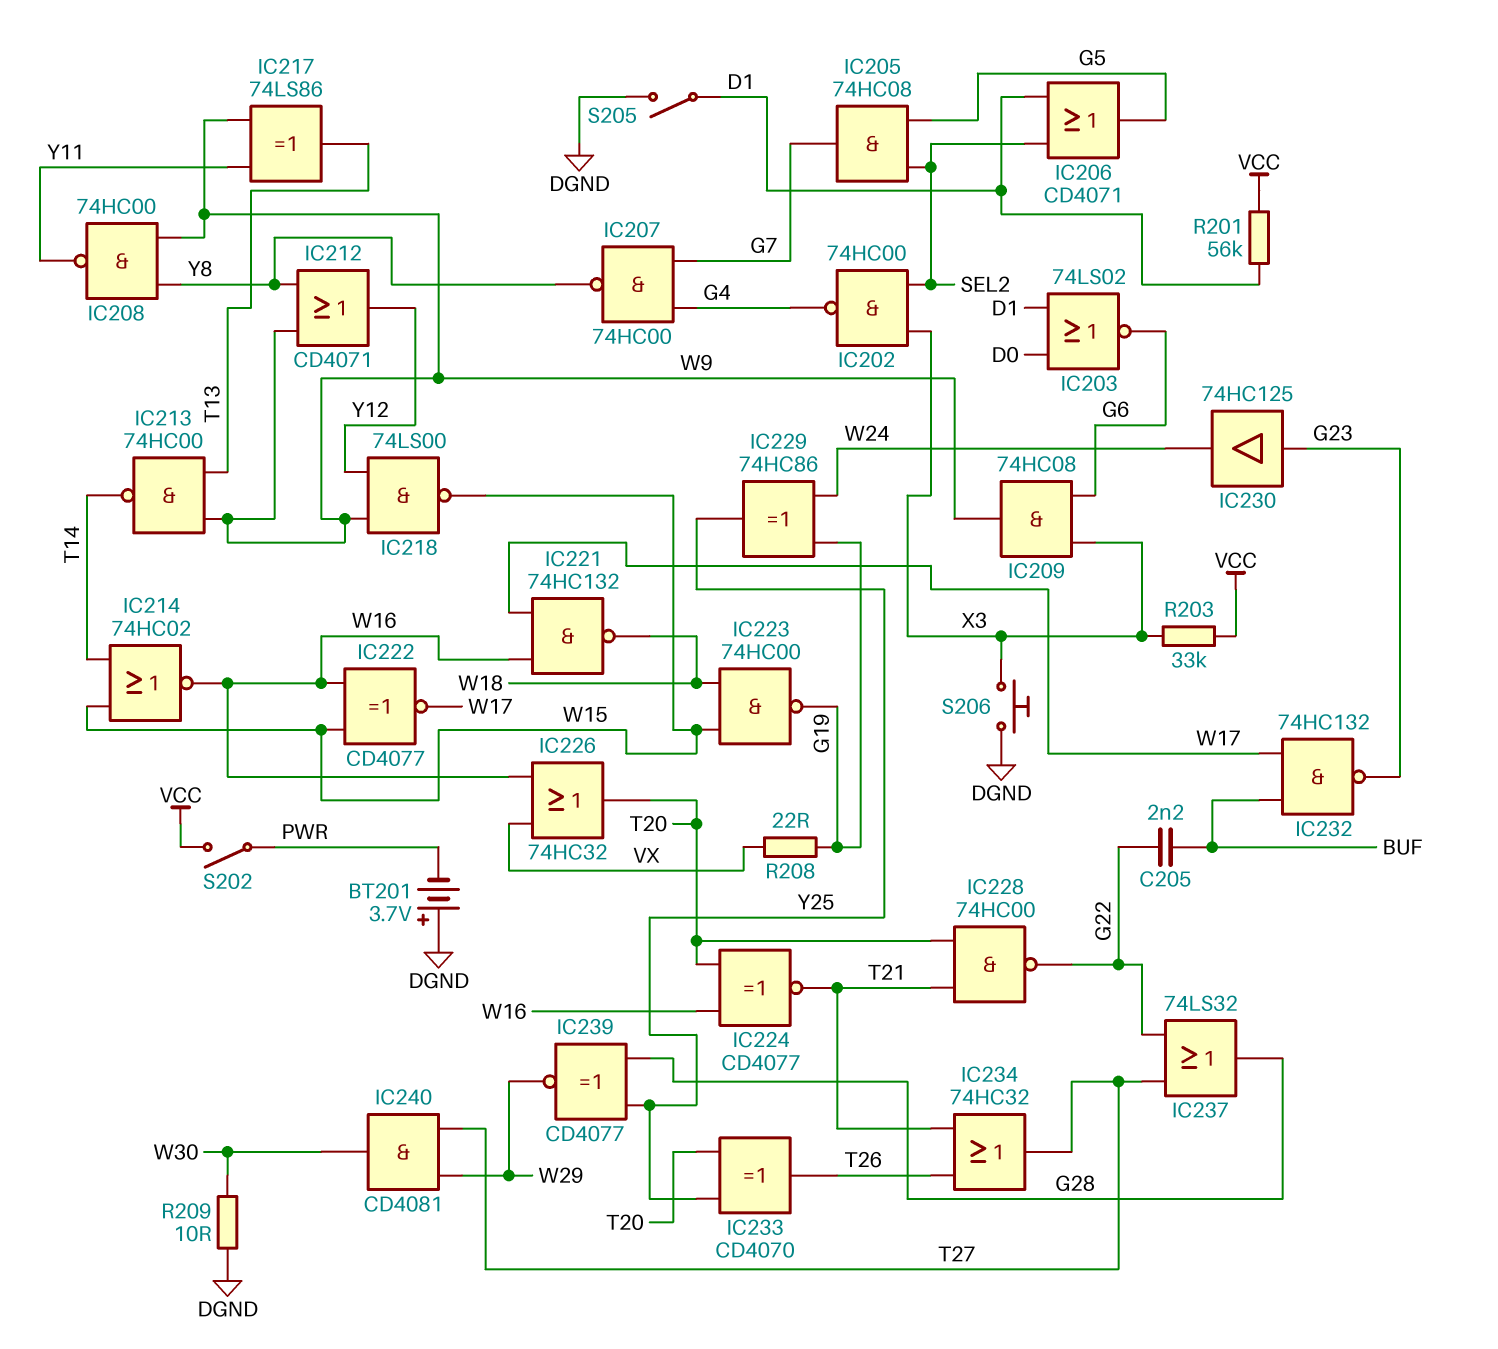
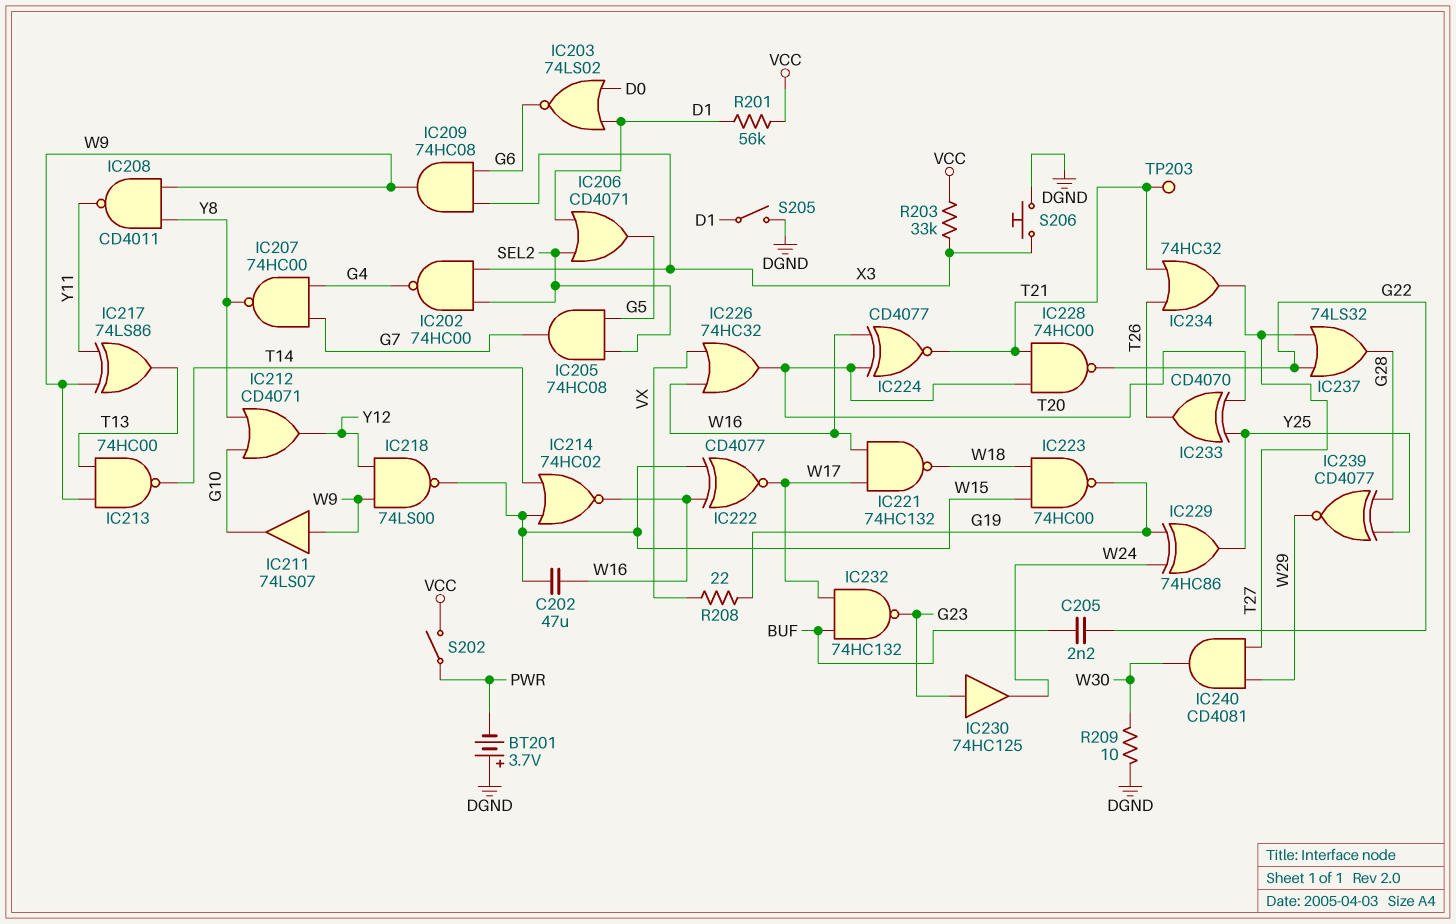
C202: none -> 47uF (W15, W16)
IC208: NAND 74HC00 (in W9, in Y8, out Y11) -> NAND CD4011 (in W9, in Y8, out Y11)
IC211: none -> buffer 74LS07 (in W9, out G10)
IC212: OR CD4071 (in W9, in Y8, out Y12) -> OR CD4071 (in G10, in Y8, out Y12)
TP203: none -> test point (T21)

